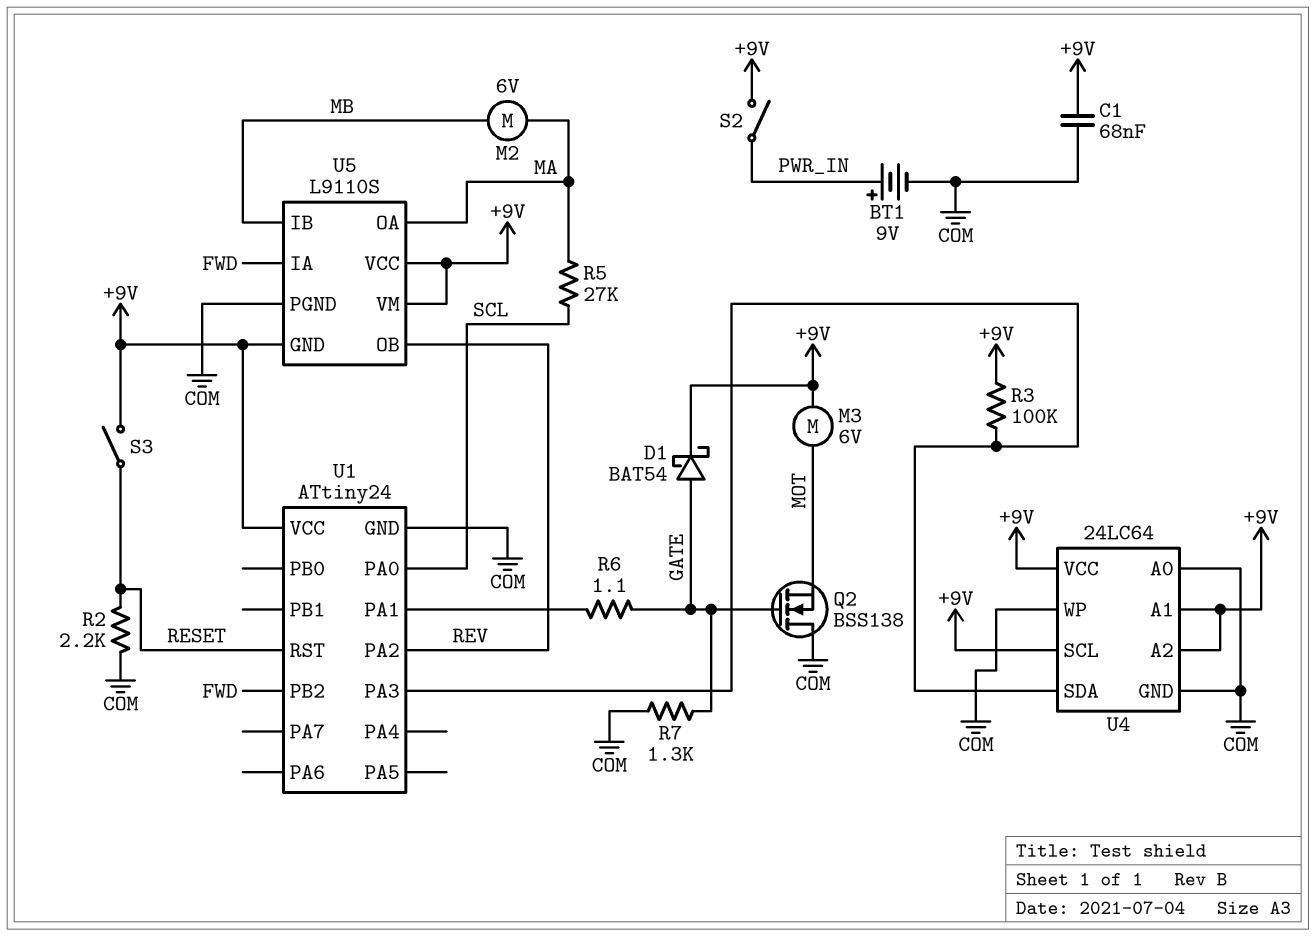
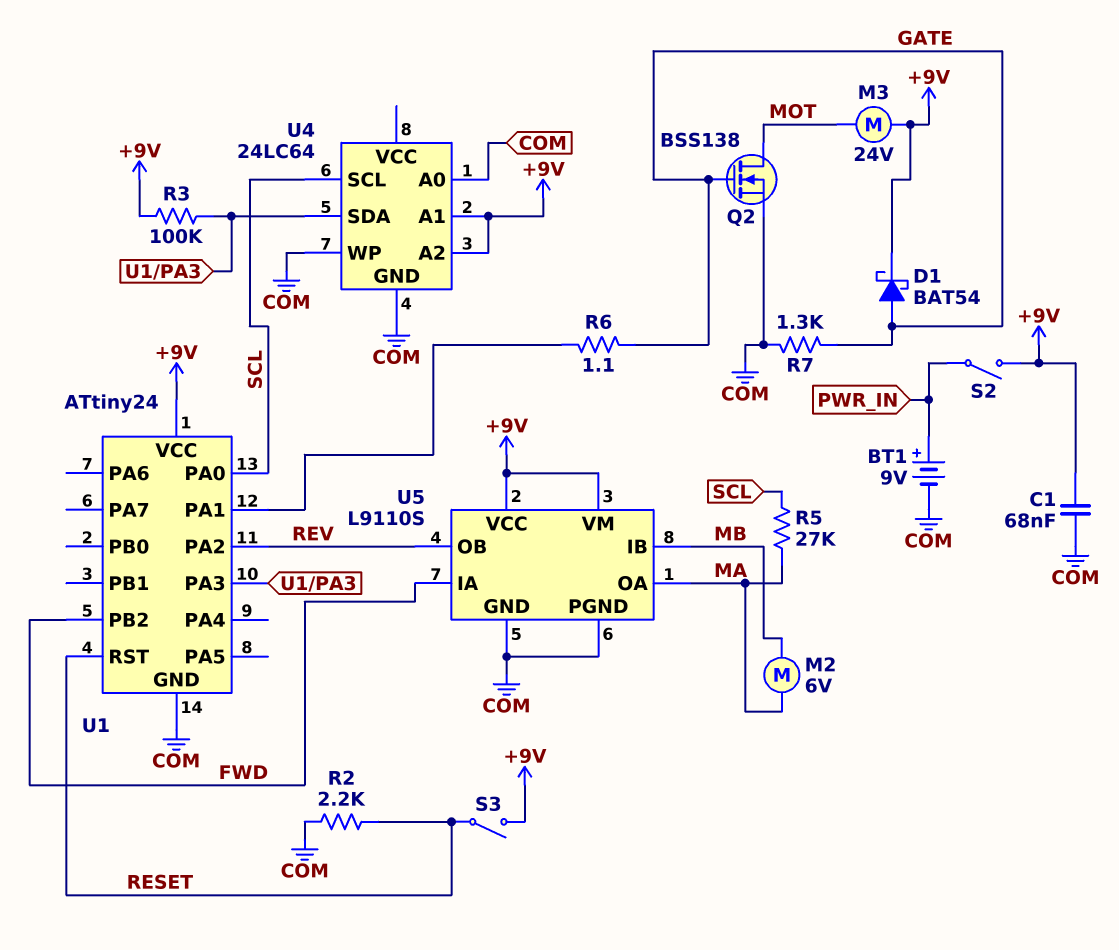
M3: motor 6V (+9V, MOT) -> motor 24V (+9V, MOT)
Q2: NMOS BSS138 (G GATE, D COM, S MOT) -> NMOS BSS138 (G GATE, D MOT, S COM)
U4 pin SCL: +9V -> SCL
U4 pin VCC: +9V -> none
U5 pin GND: +9V -> COM

